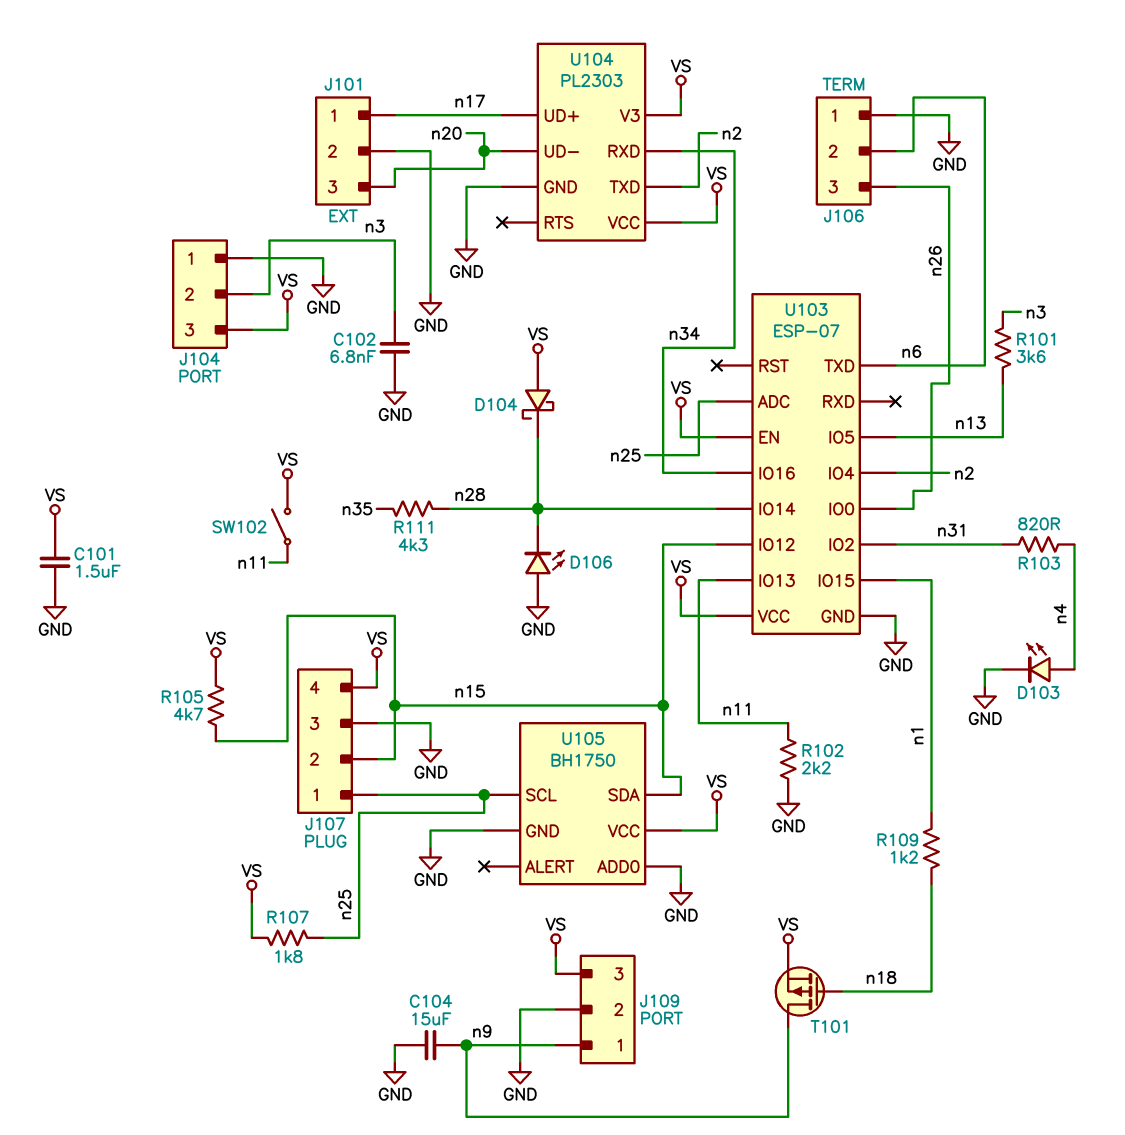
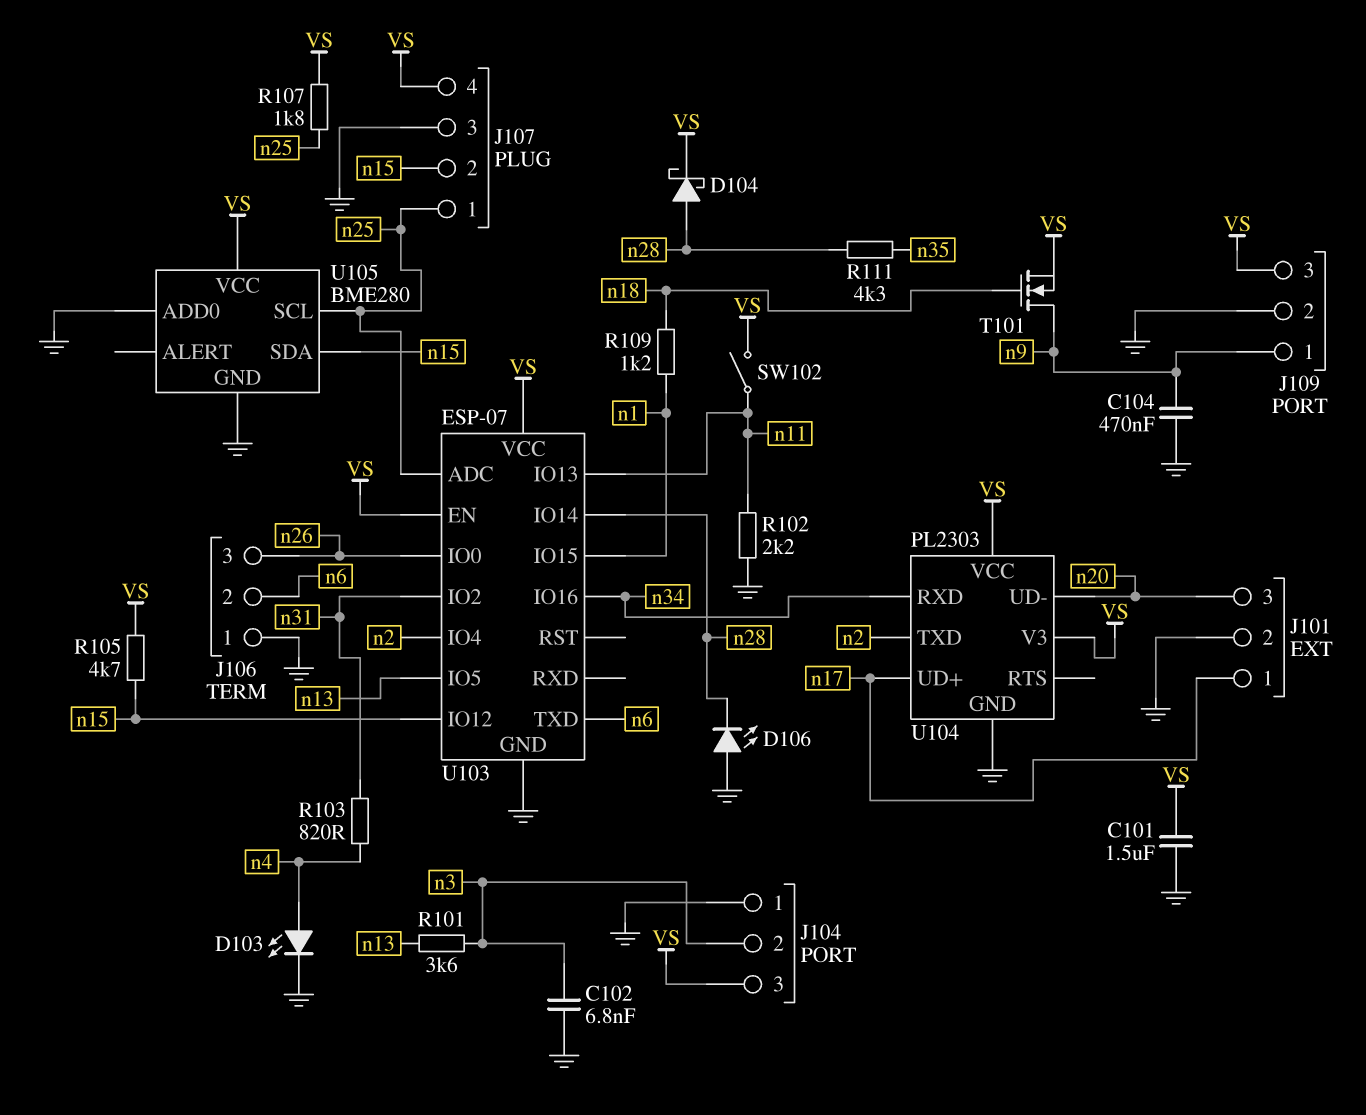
C104: 15uF (GND, n9) -> 470nF (GND, n9)
D104: schottky (A VS, K n28) -> schottky (A n28, K VS)
T101: PMOS (G n18, D n9, S VS) -> NMOS (G n18, D n9, S VS)
U105: BH1750 -> BME280

